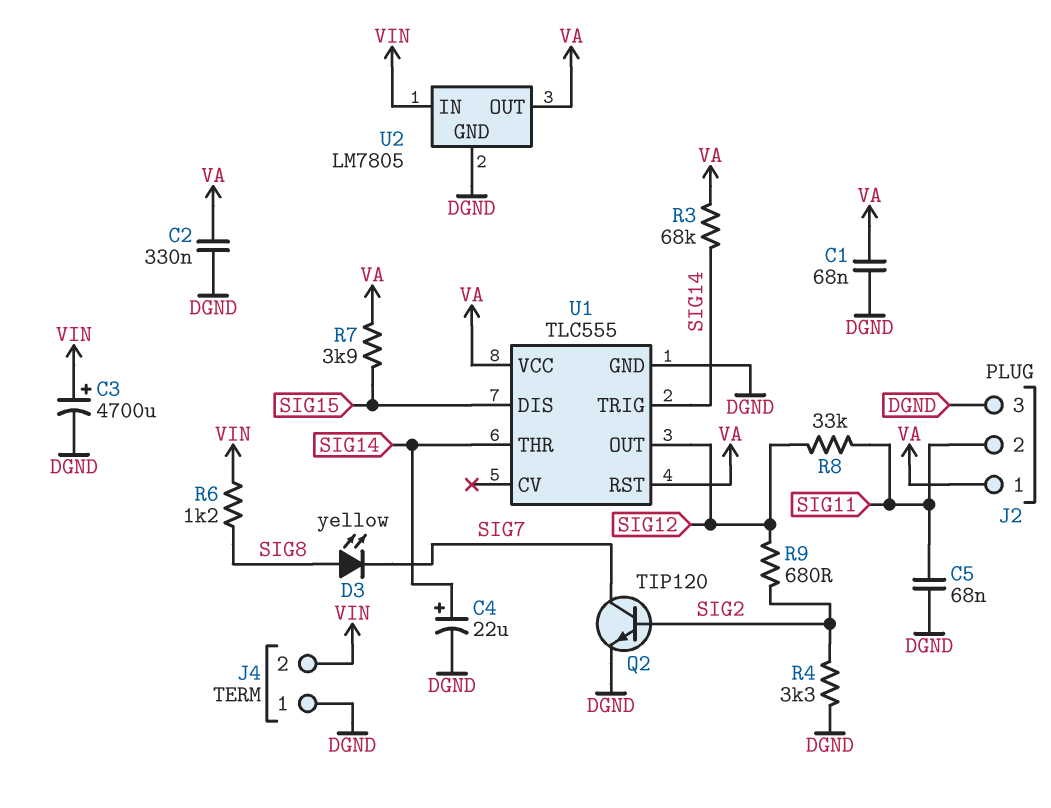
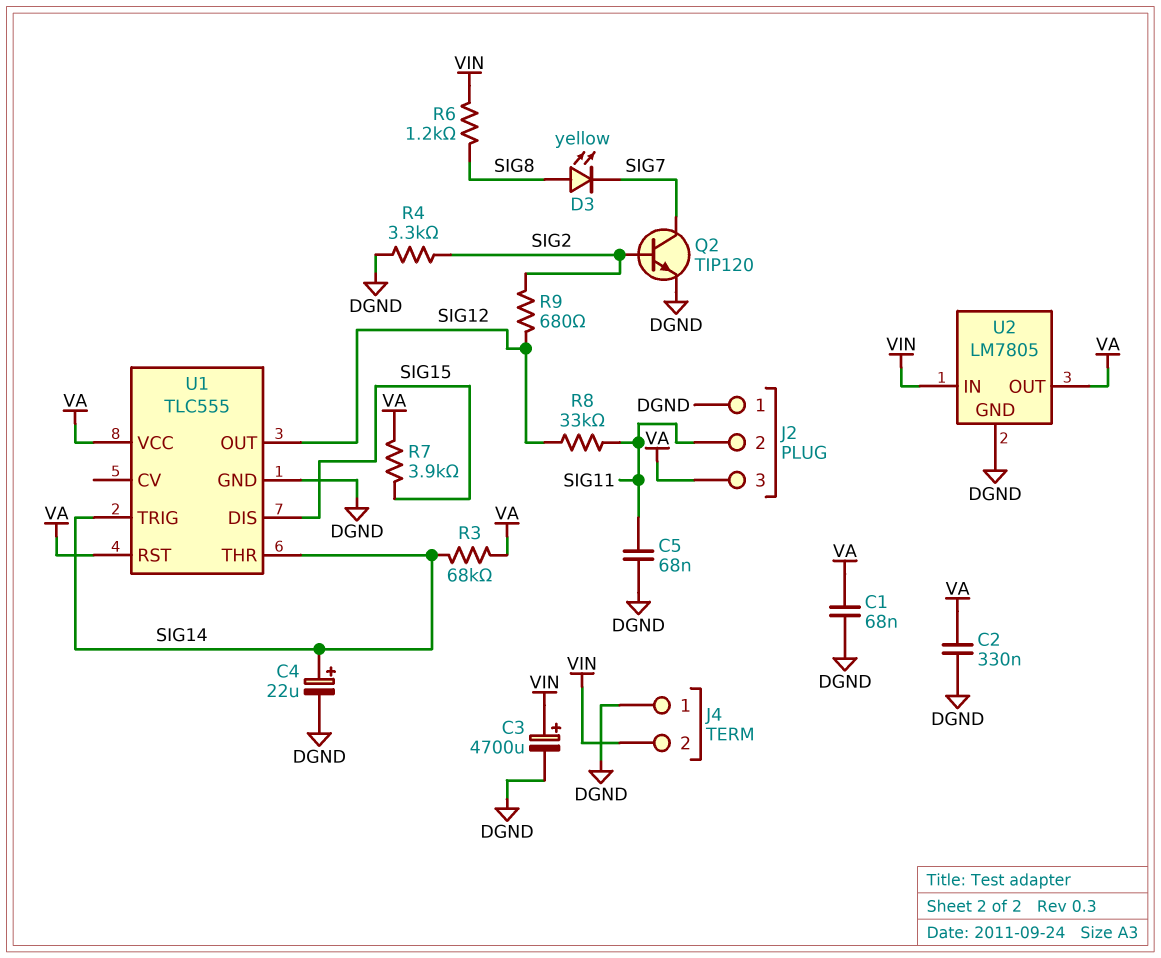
J2 pin 1: VA -> DGND
J2 pin 3: DGND -> VA

